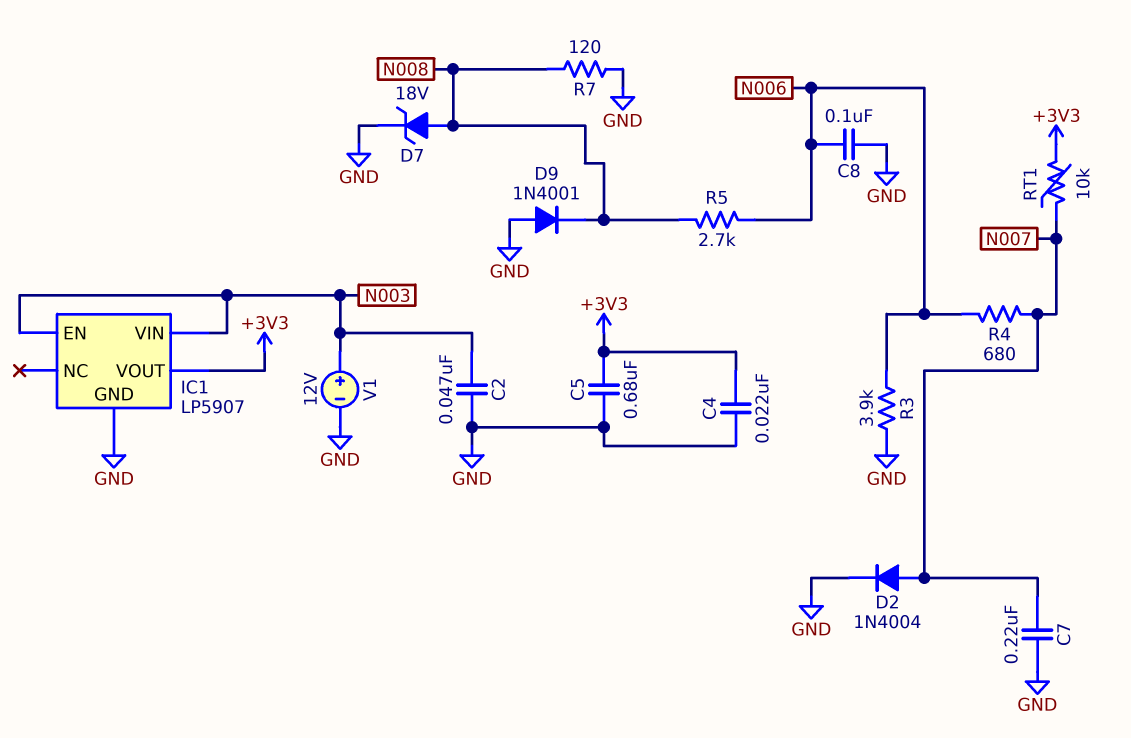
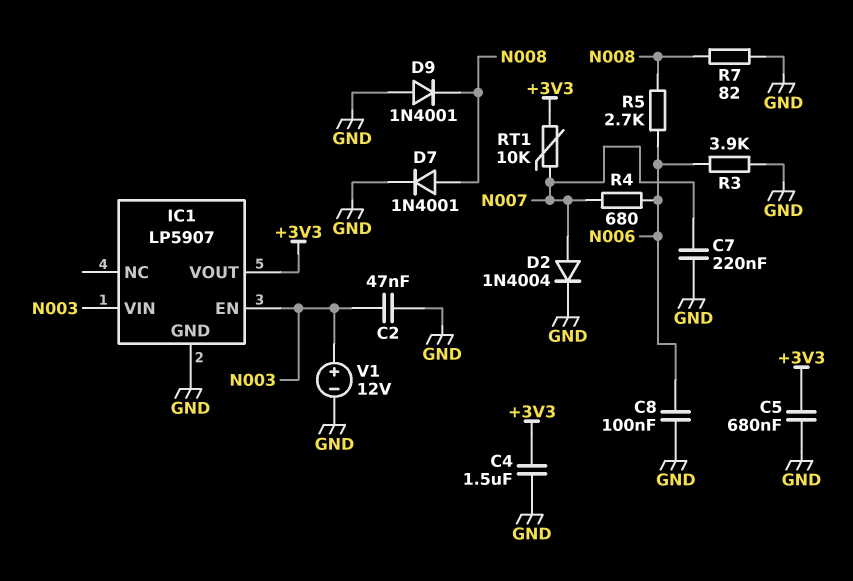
C4: 22nF (+3V3, GND) -> 1.5uF (+3V3, GND)
D7: zener 18V (A N008, K GND) -> diode 1N4001 (A N008, K GND)
R7: 120 (GND, N008) -> 82 (GND, N008)

